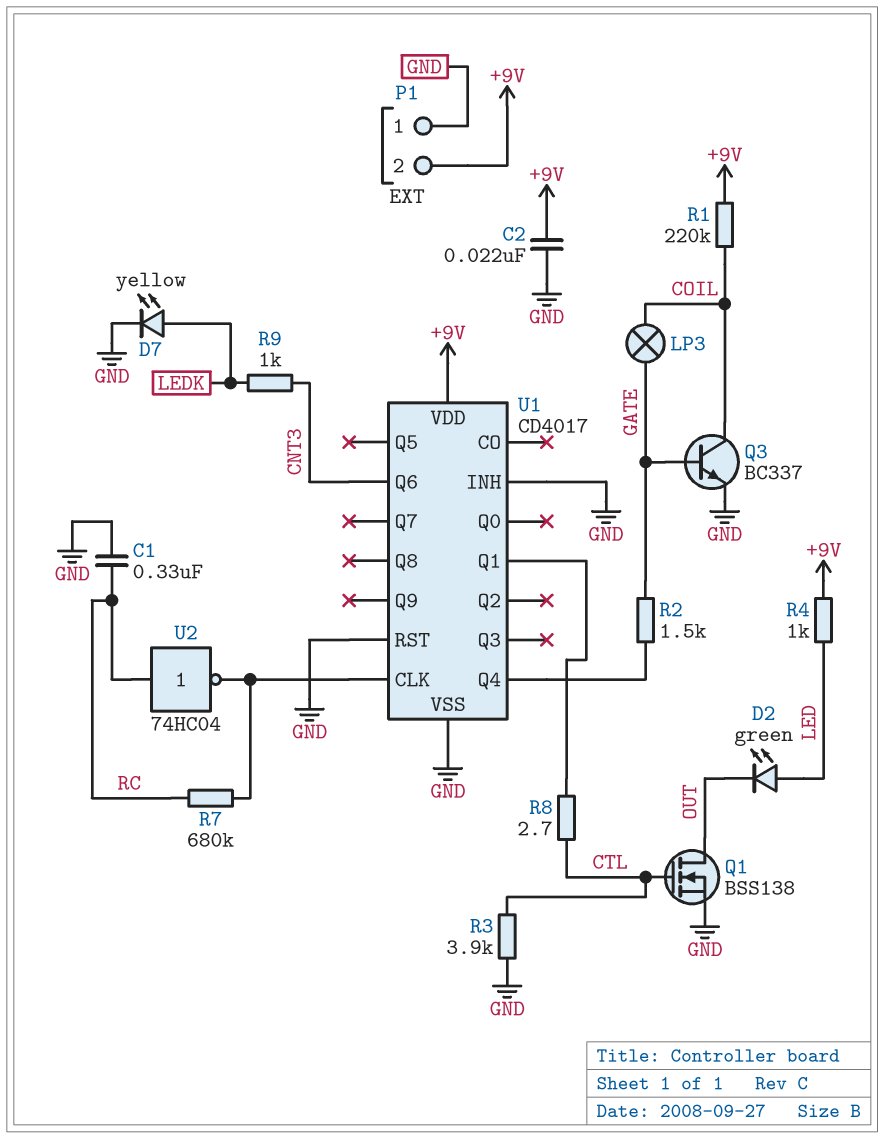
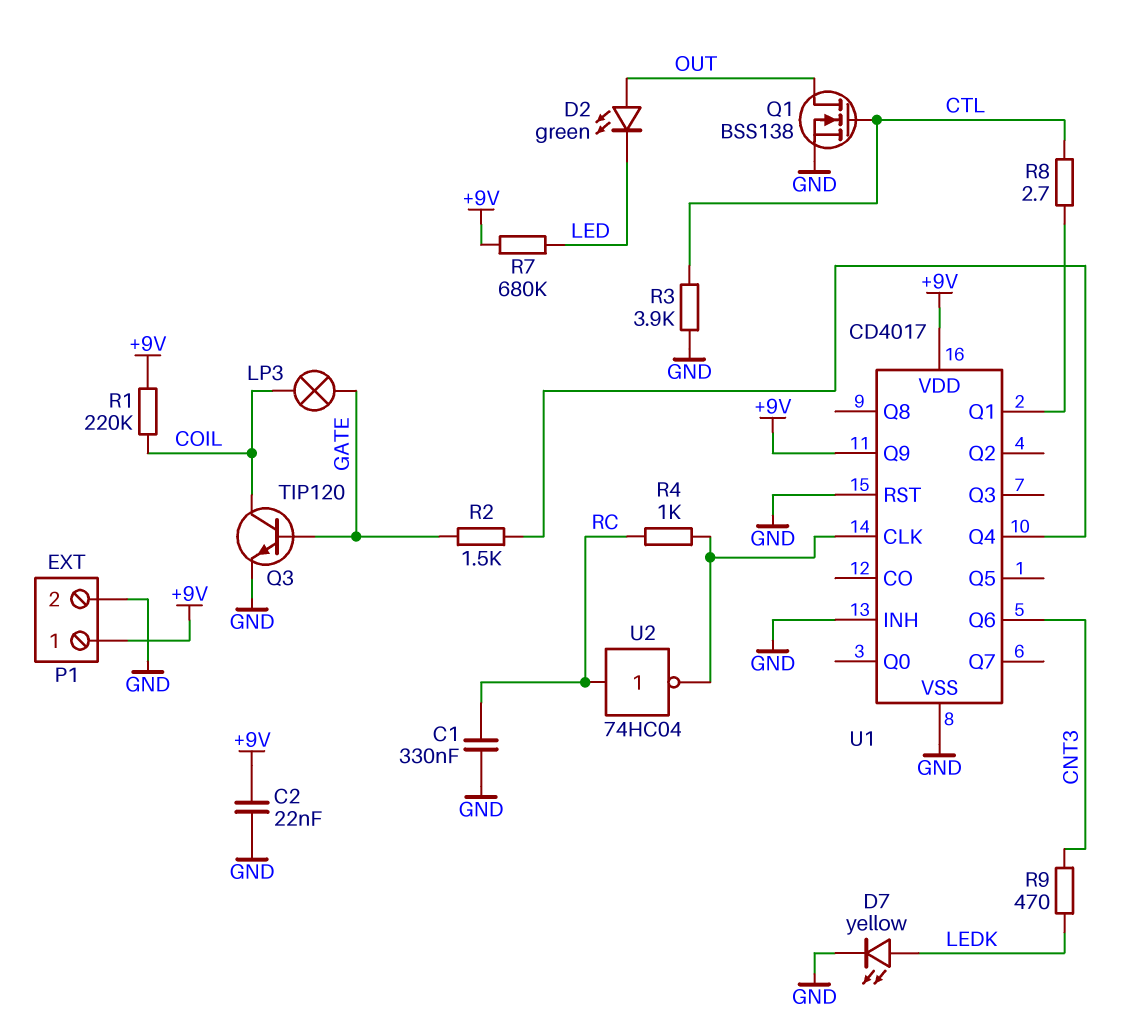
D2: LED green (A LED, K OUT) -> LED green (A OUT, K LED)
P1 pin 1: GND -> +9V
P1 pin 2: +9V -> GND
Q3: NPN BC337 (B GATE, C COIL, E GND) -> NPN TIP120 (B GATE, C COIL, E GND)
R4: 1k (+9V, LED) -> 1k (RC, U1/CLK)
R7: 680k (RC, U1/CLK) -> 680k (+9V, LED)
R9: 1k (CNT3, LEDK) -> 470 (CNT3, LEDK)
U1 pin Q9: none -> +9V

